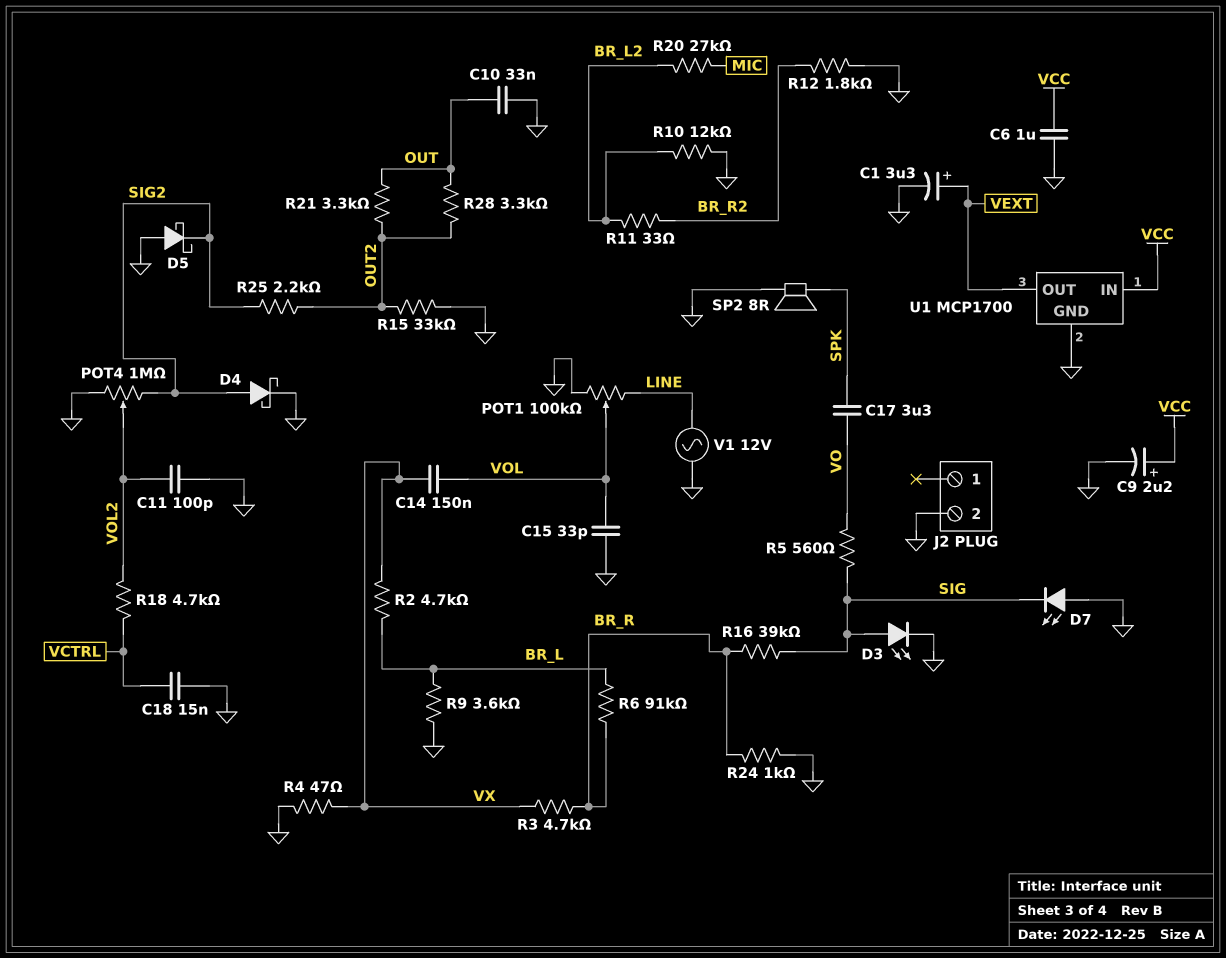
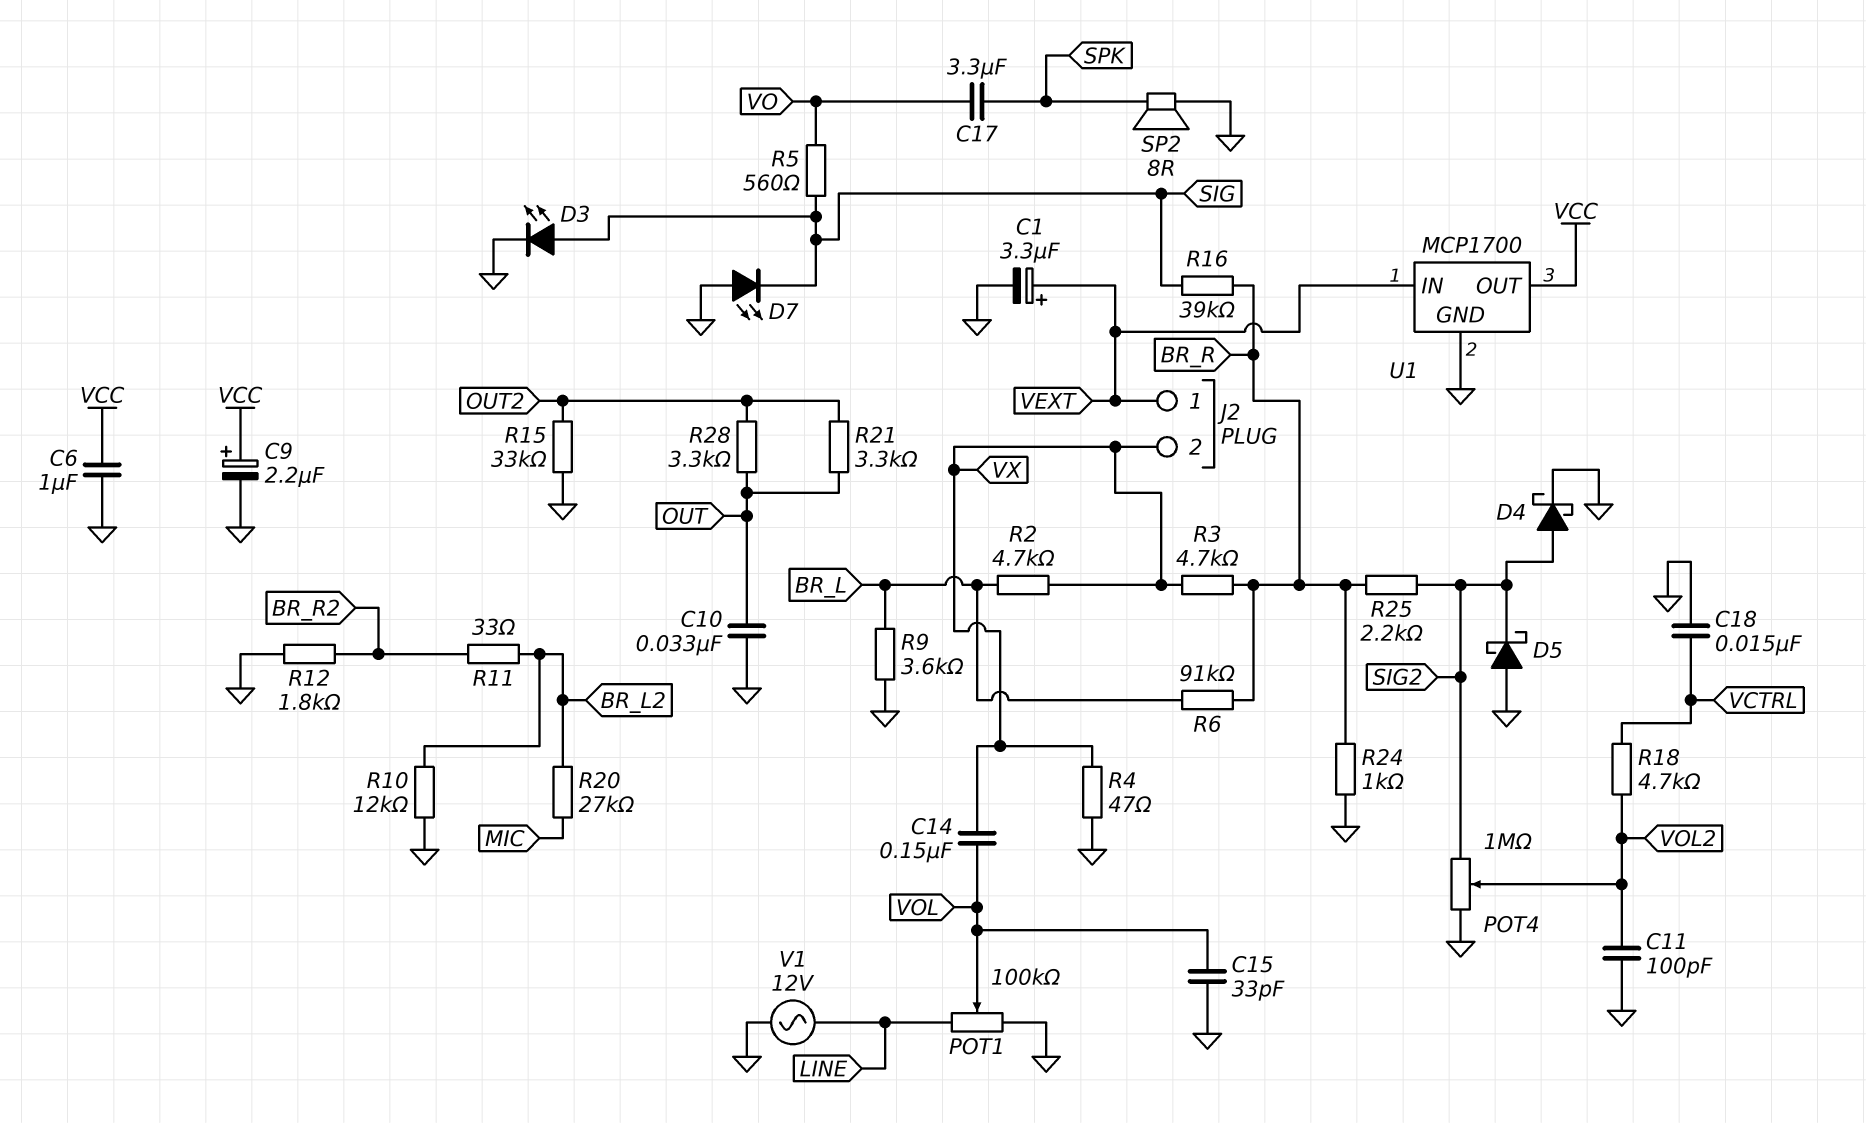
J2 pin 1: none -> VEXT
J2 pin 2: GND -> VX
R25: 2.2k (OUT2, SIG2) -> 2.2k (BR_R, SIG2)
U1 pin IN: VCC -> VEXT
U1 pin OUT: VEXT -> VCC

